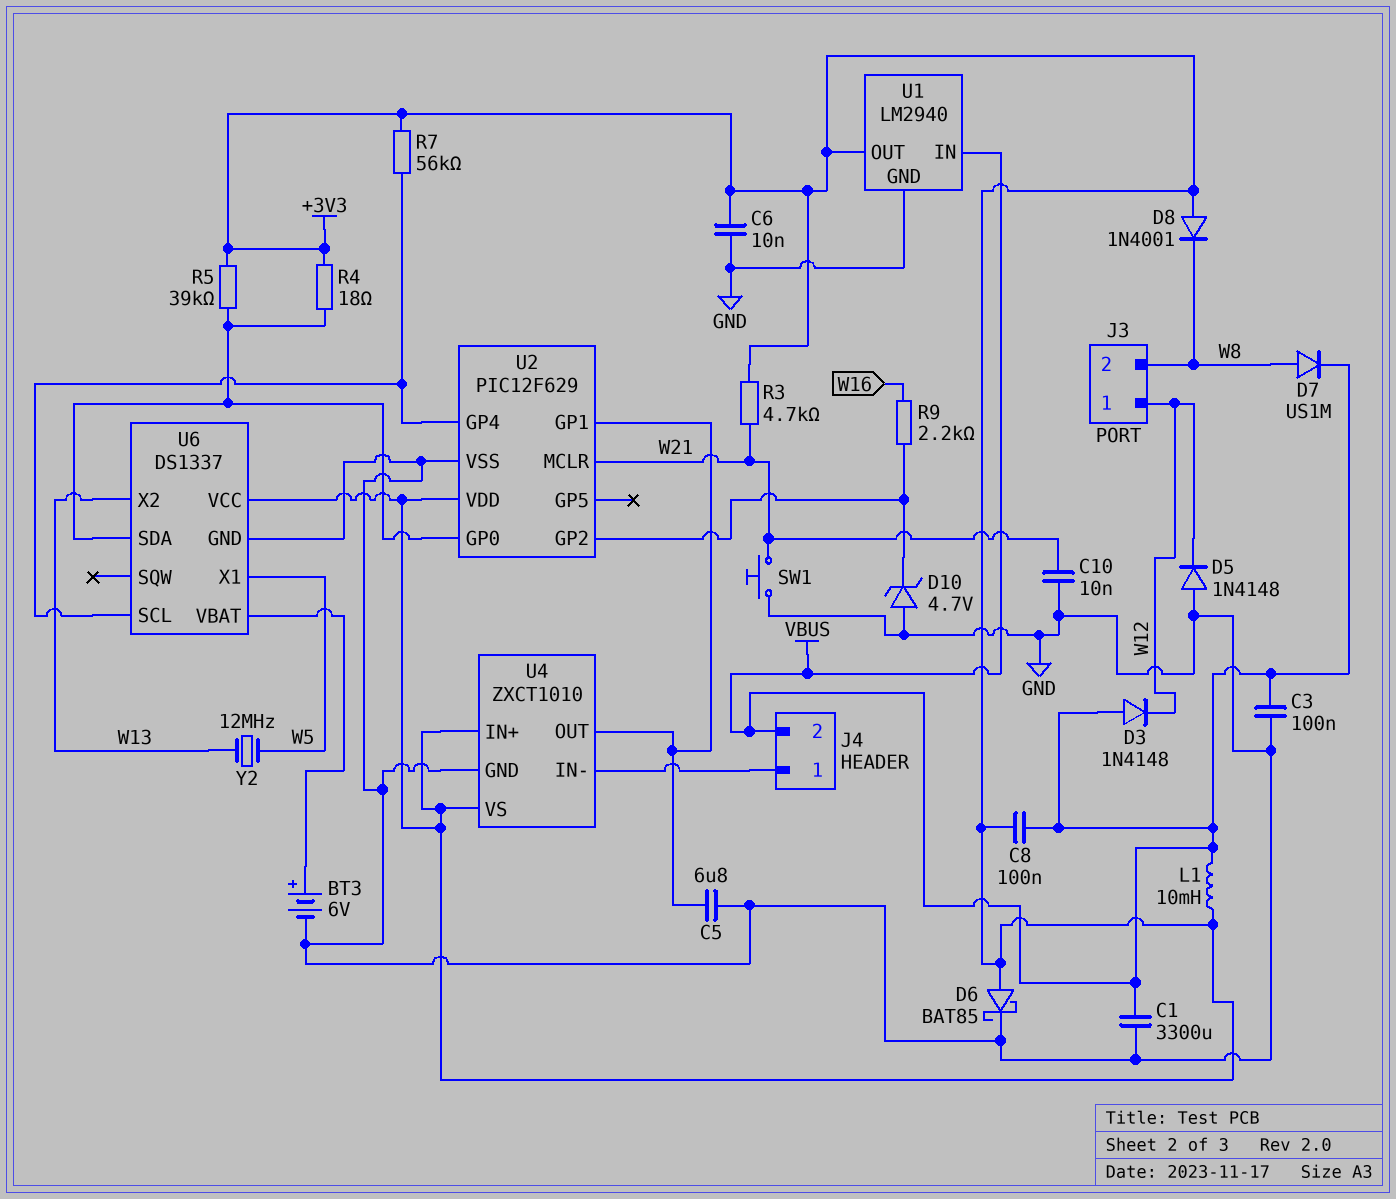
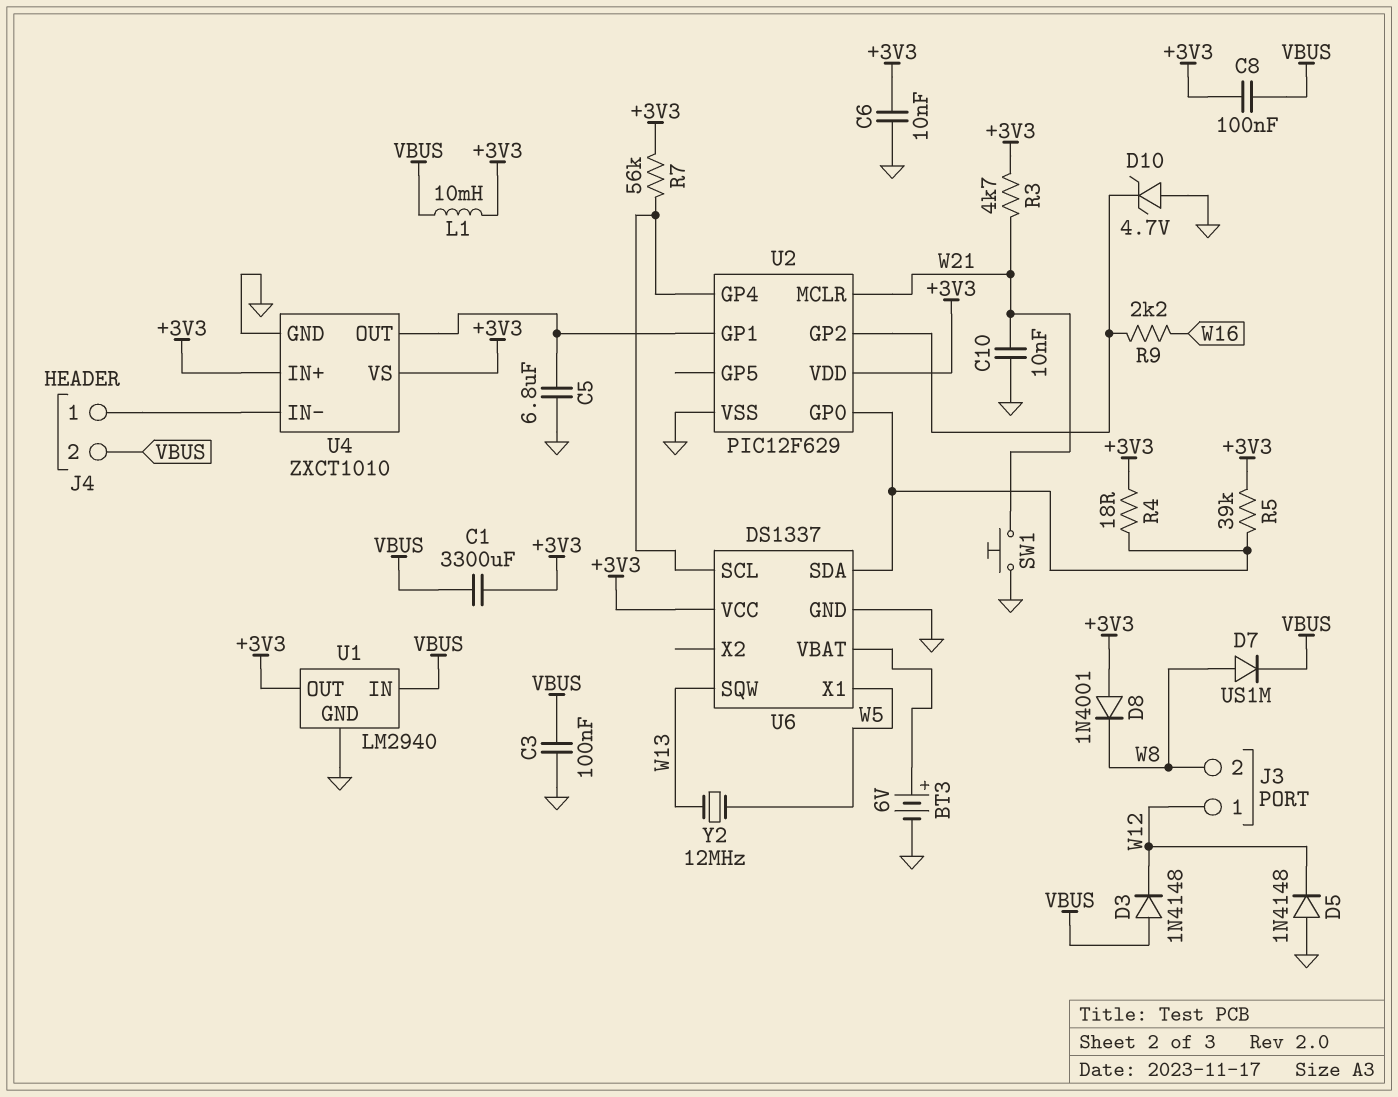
C1: 3300uF (GND, VBUS) -> 3300uF (+3V3, VBUS)
D6: schottky BAT85 (A +3V3, K GND) -> none
U6 pin SQW: none -> W13
U6 pin X2: W13 -> none

